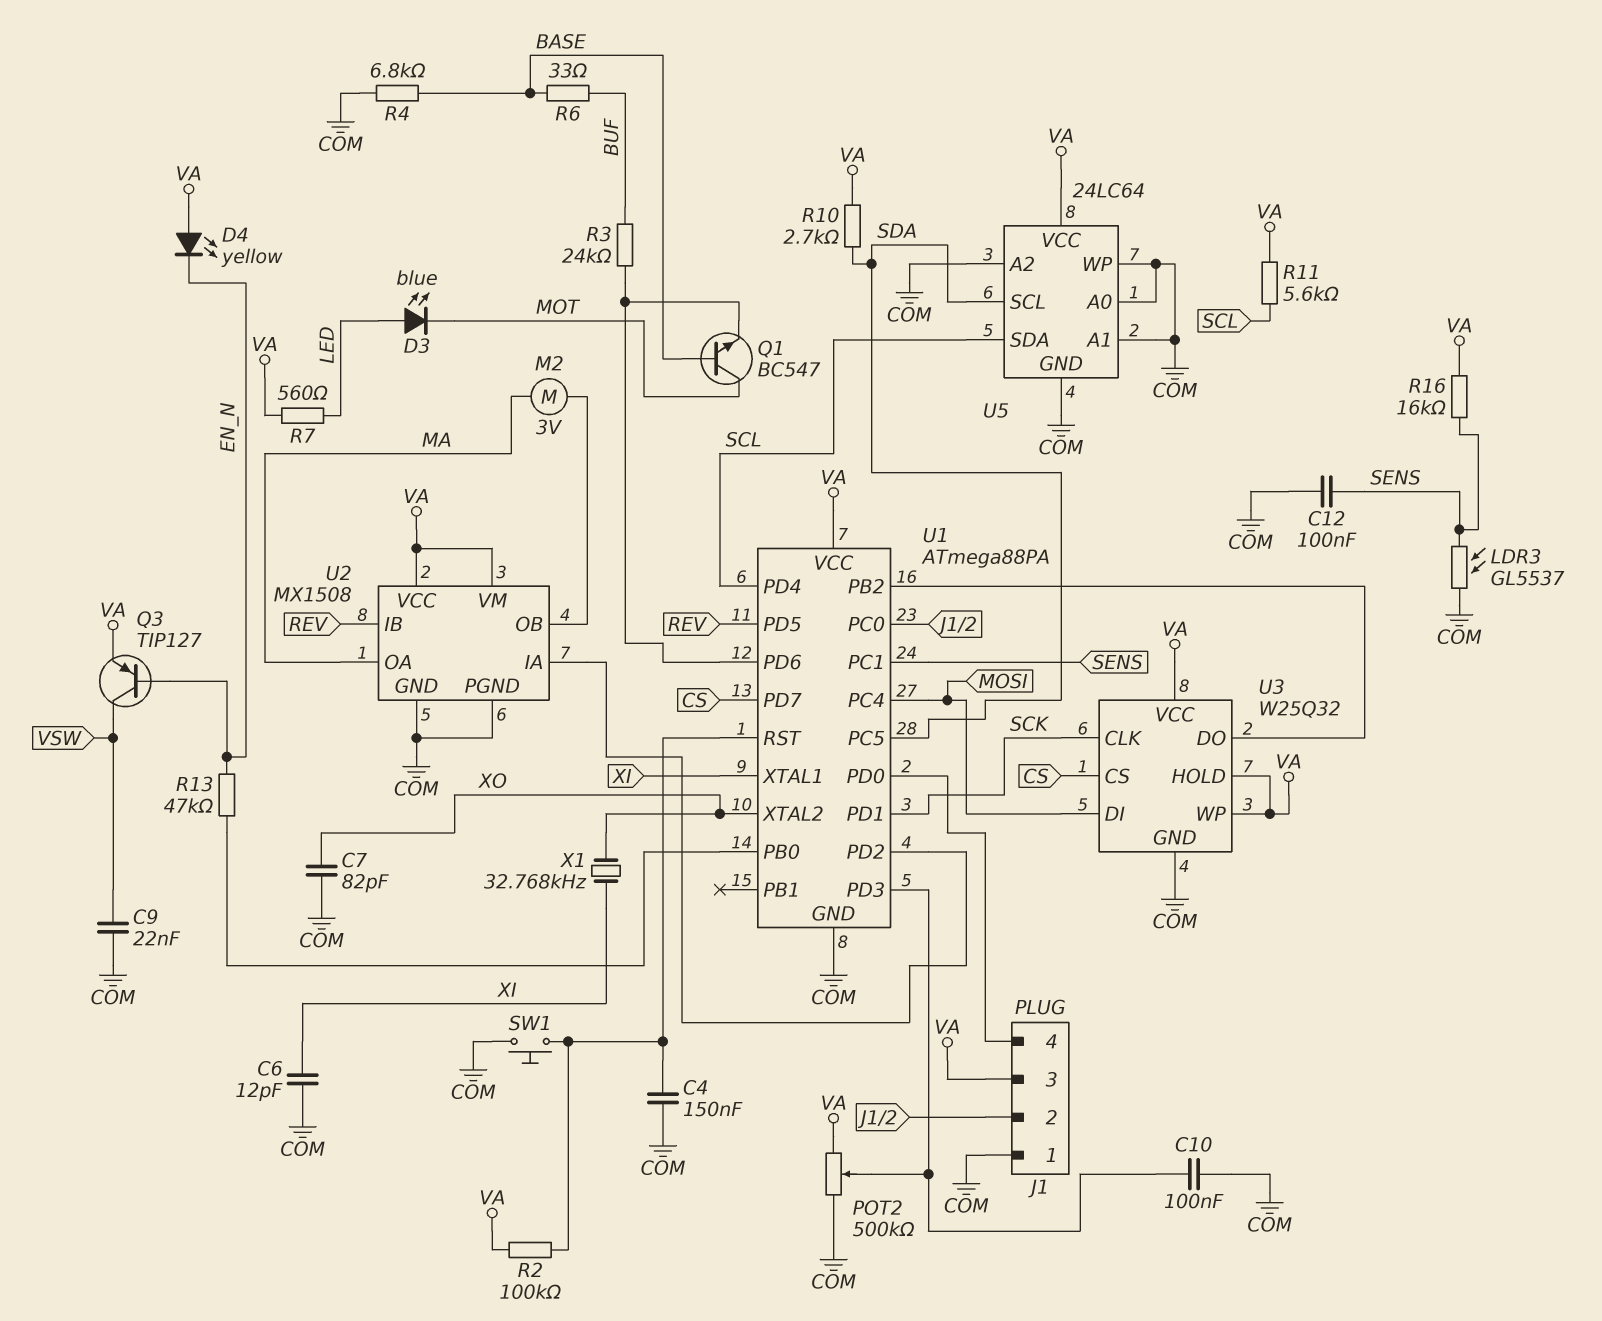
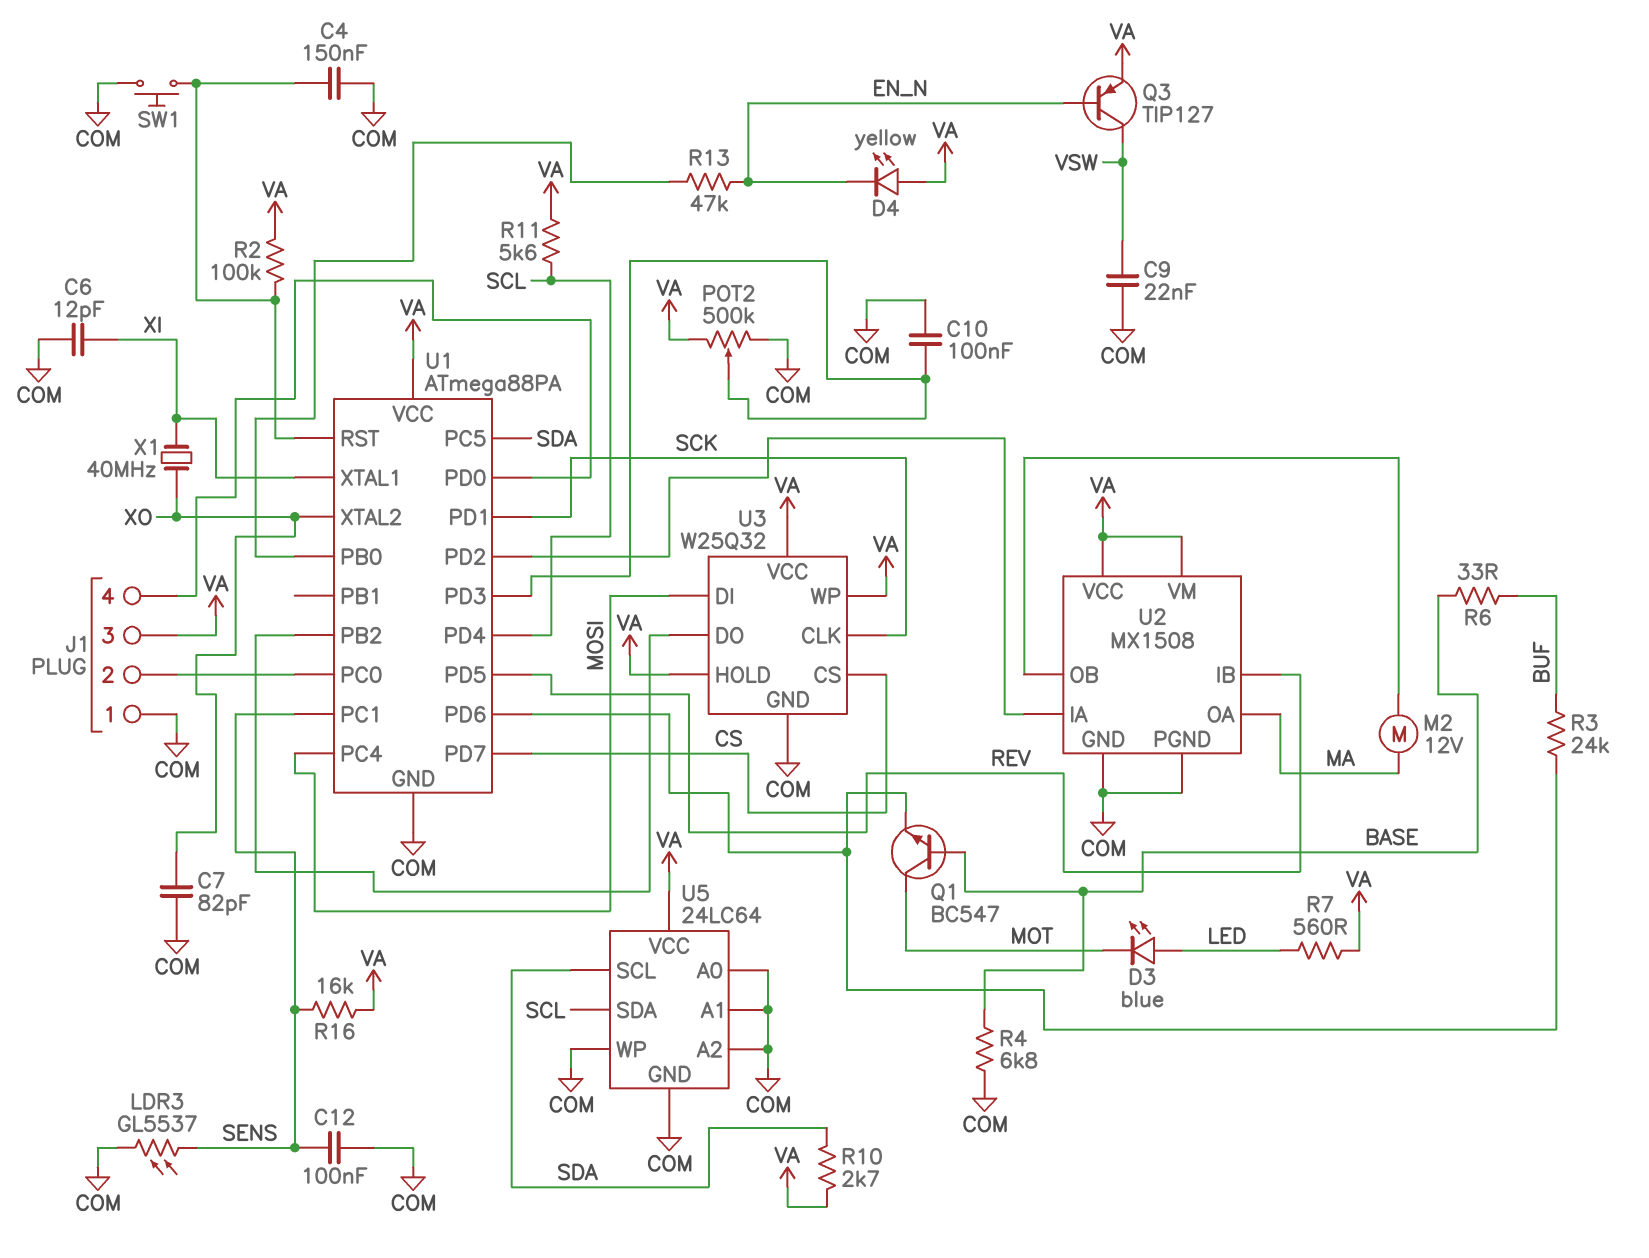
M2: motor 3V (MA, U2/OB) -> motor 12V (MA, U2/OB)
X1: 32.768kHz (XI, XO) -> 40MHz (XI, XO)

